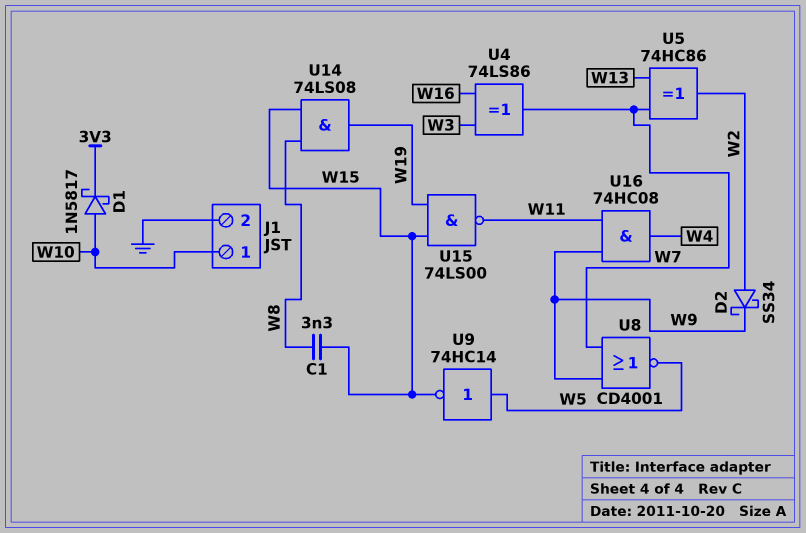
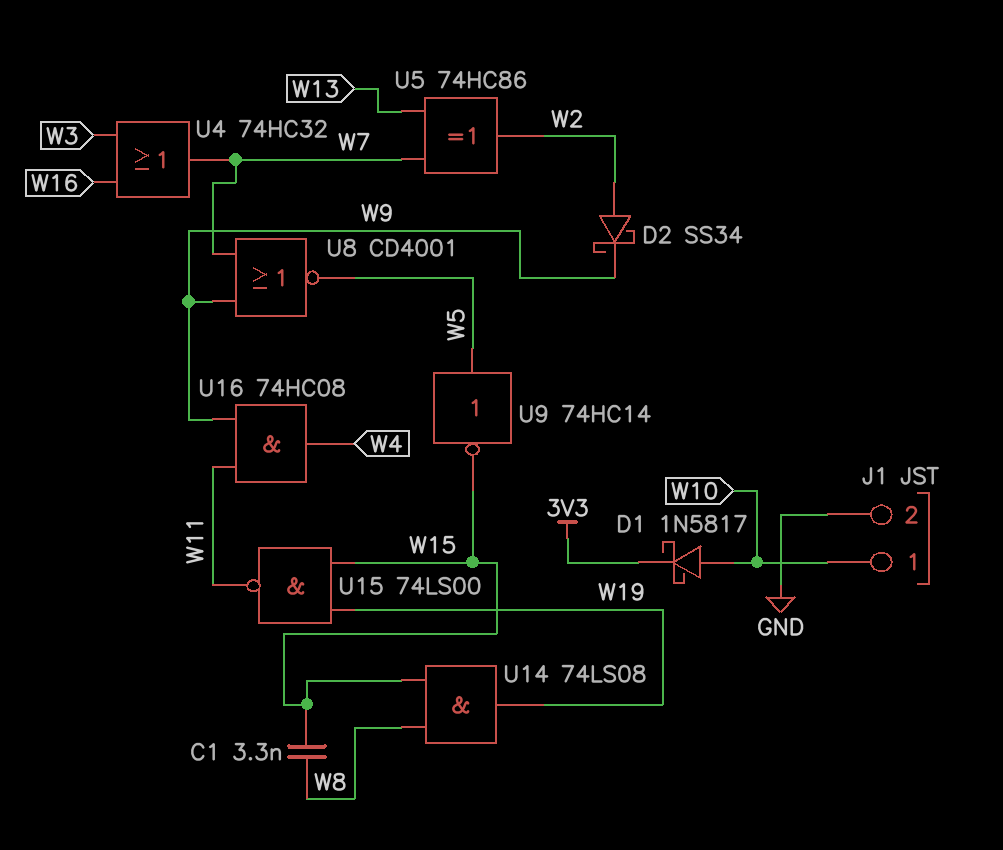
U4: XOR 74LS86 (in W3, in W16, out W7) -> OR 74HC32 (in W3, in W16, out W7)

